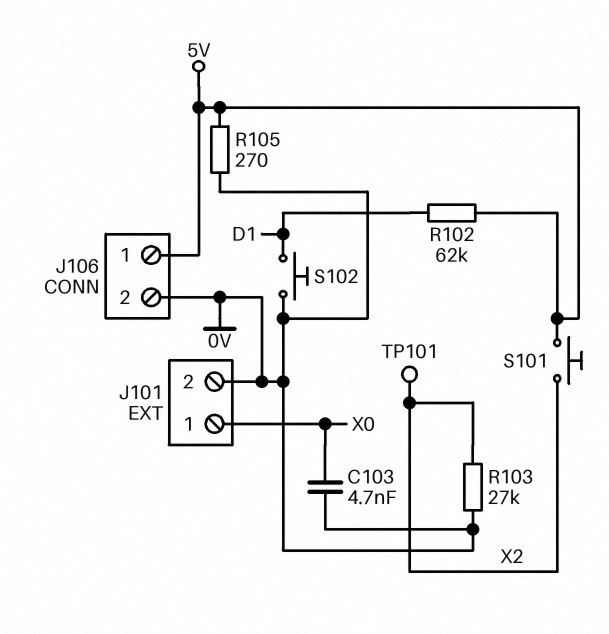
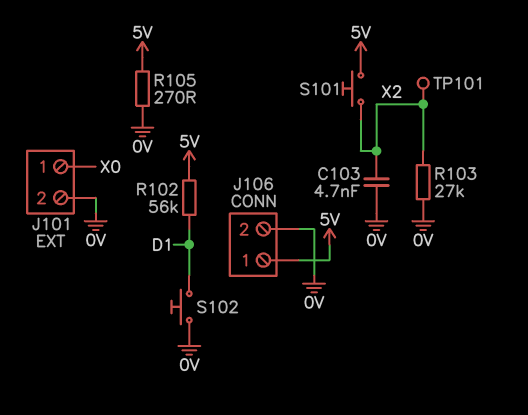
C103: 4.7nF (0V, X0) -> 4.7nF (0V, X2)
R102: 62k (5V, D1) -> 56k (5V, D1)

